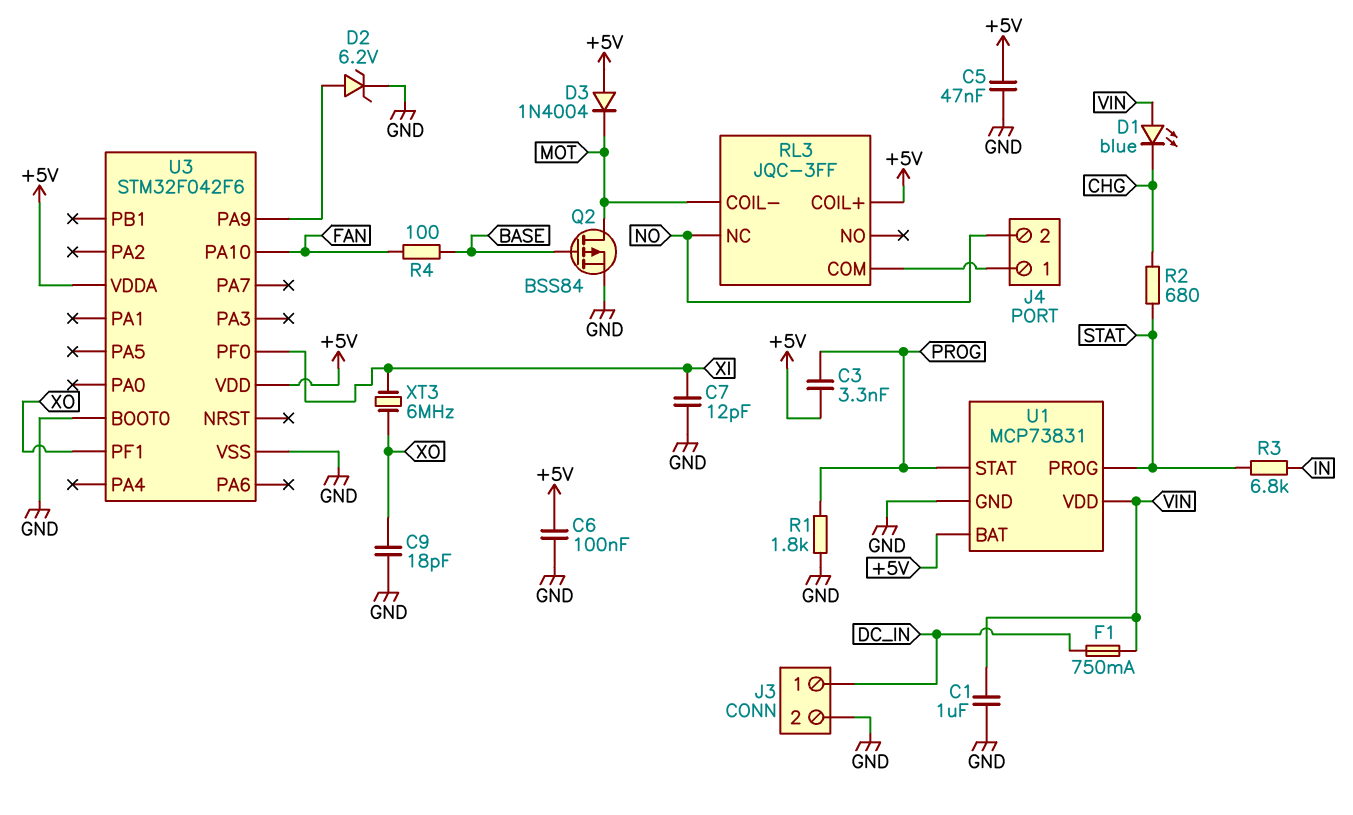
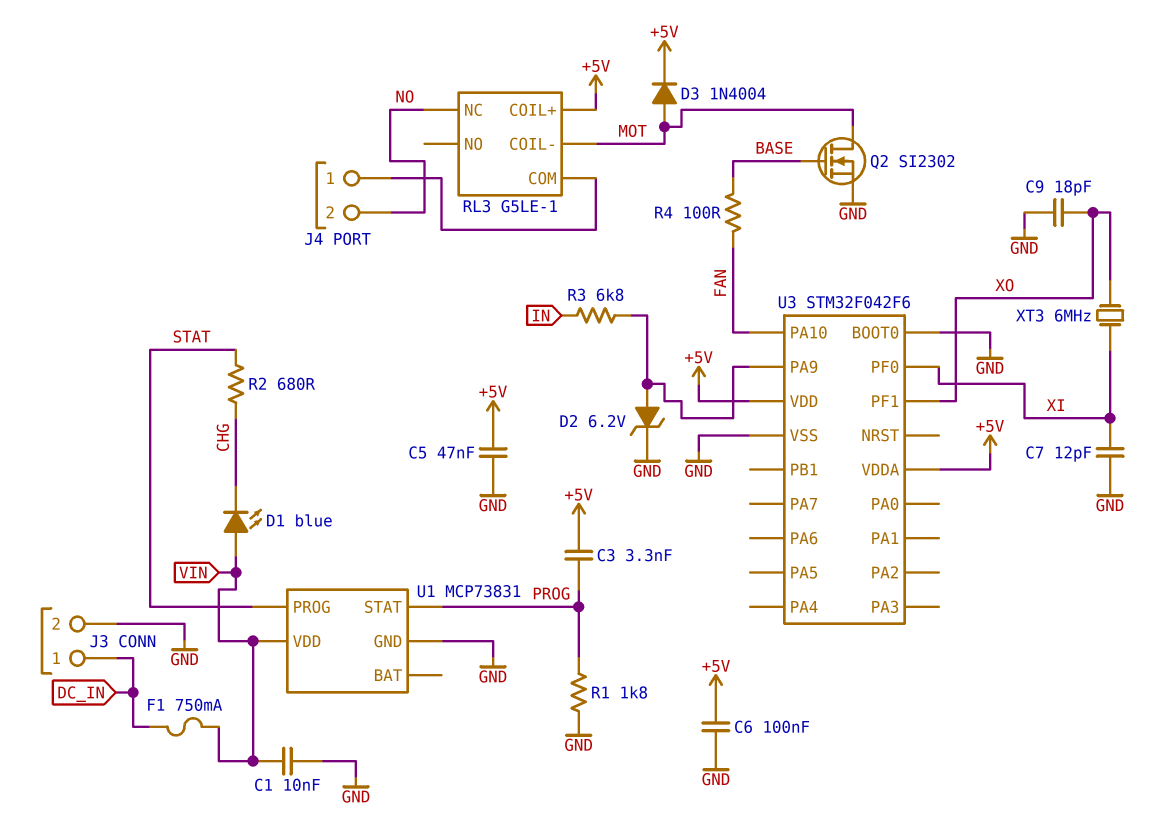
C1: 1uF (GND, VIN) -> 10nF (GND, VIN)
D3: diode 1N4004 (A +5V, K MOT) -> diode 1N4004 (A MOT, K +5V)
Q2: PMOS BSS84 (G BASE, D MOT, S GND) -> NMOS SI2302 (G BASE, D MOT, S GND)
R3: 6.8k (IN, STAT) -> 6.8k (IN, U3/PA9)
RL3: JQC-3FF -> G5LE-1
U1 pin BAT: +5V -> none

